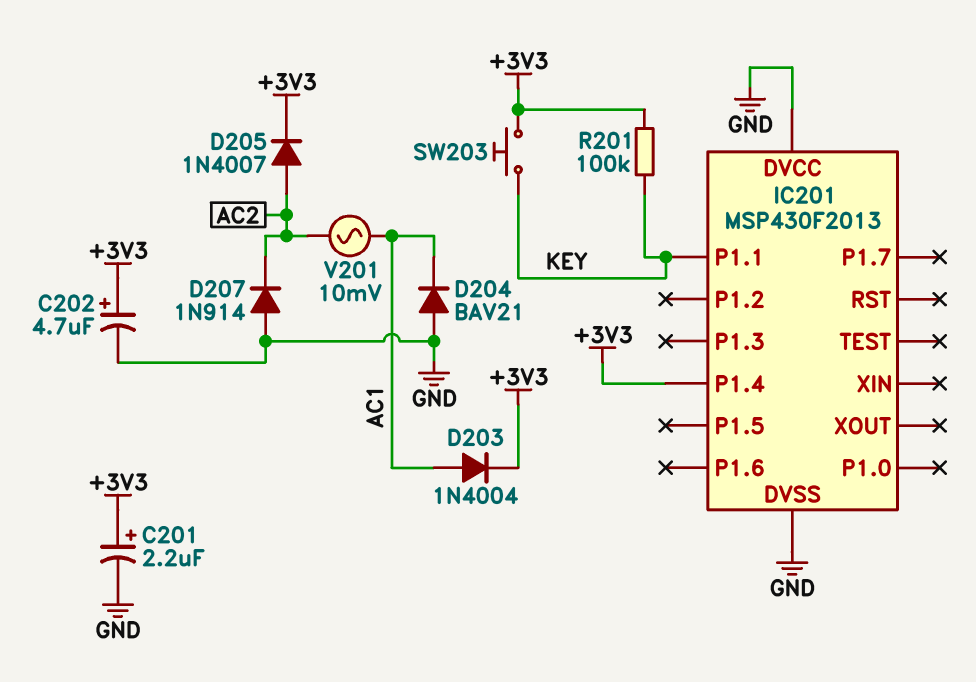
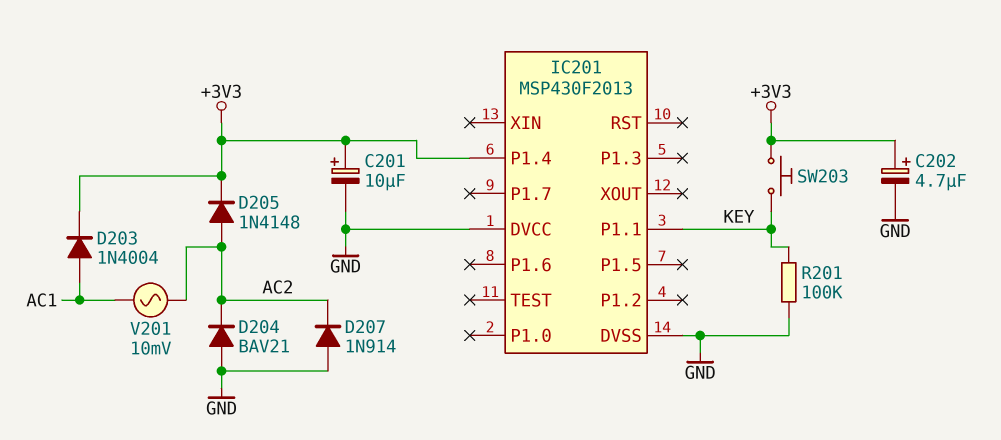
C201: 2.2uF (plus +3V3, minus GND) -> 10uF (plus +3V3, minus GND)
D204: diode BAV21 (A GND, K AC1) -> diode BAV21 (A GND, K AC2)
D205: diode 1N4007 (A AC2, K +3V3) -> diode 1N4148 (A AC2, K +3V3)
R201: 100k (+3V3, KEY) -> 100k (GND, KEY)

